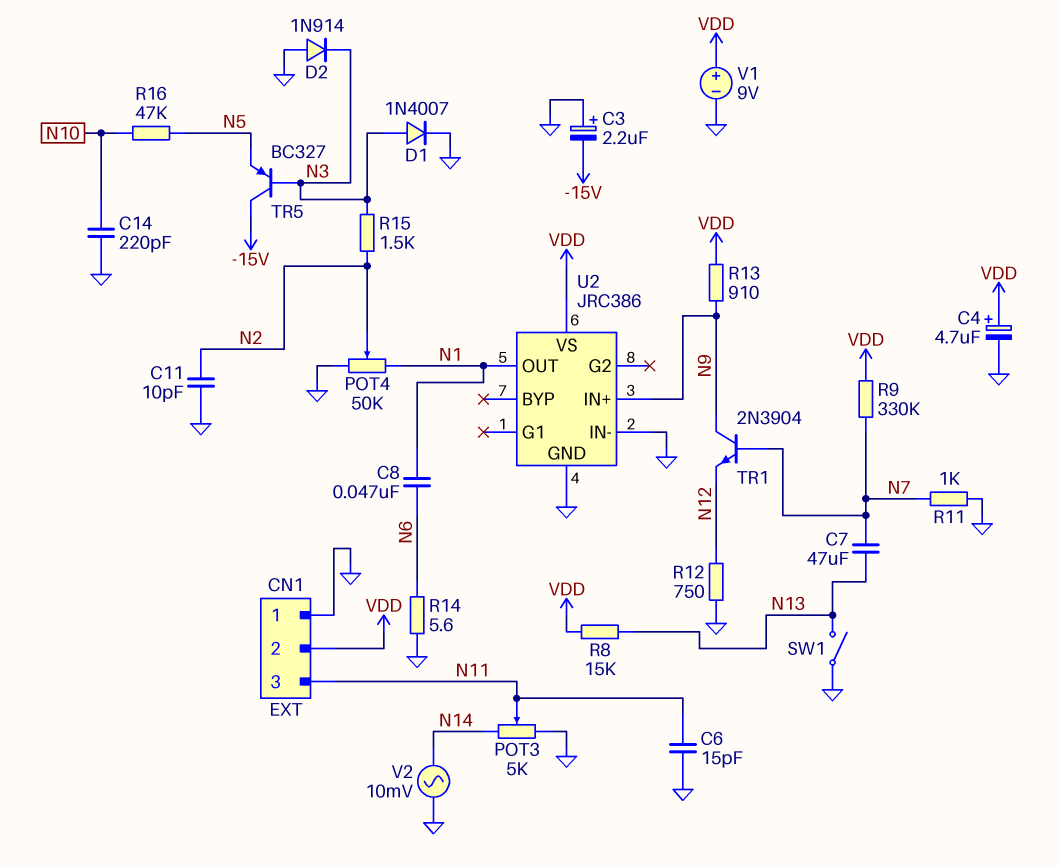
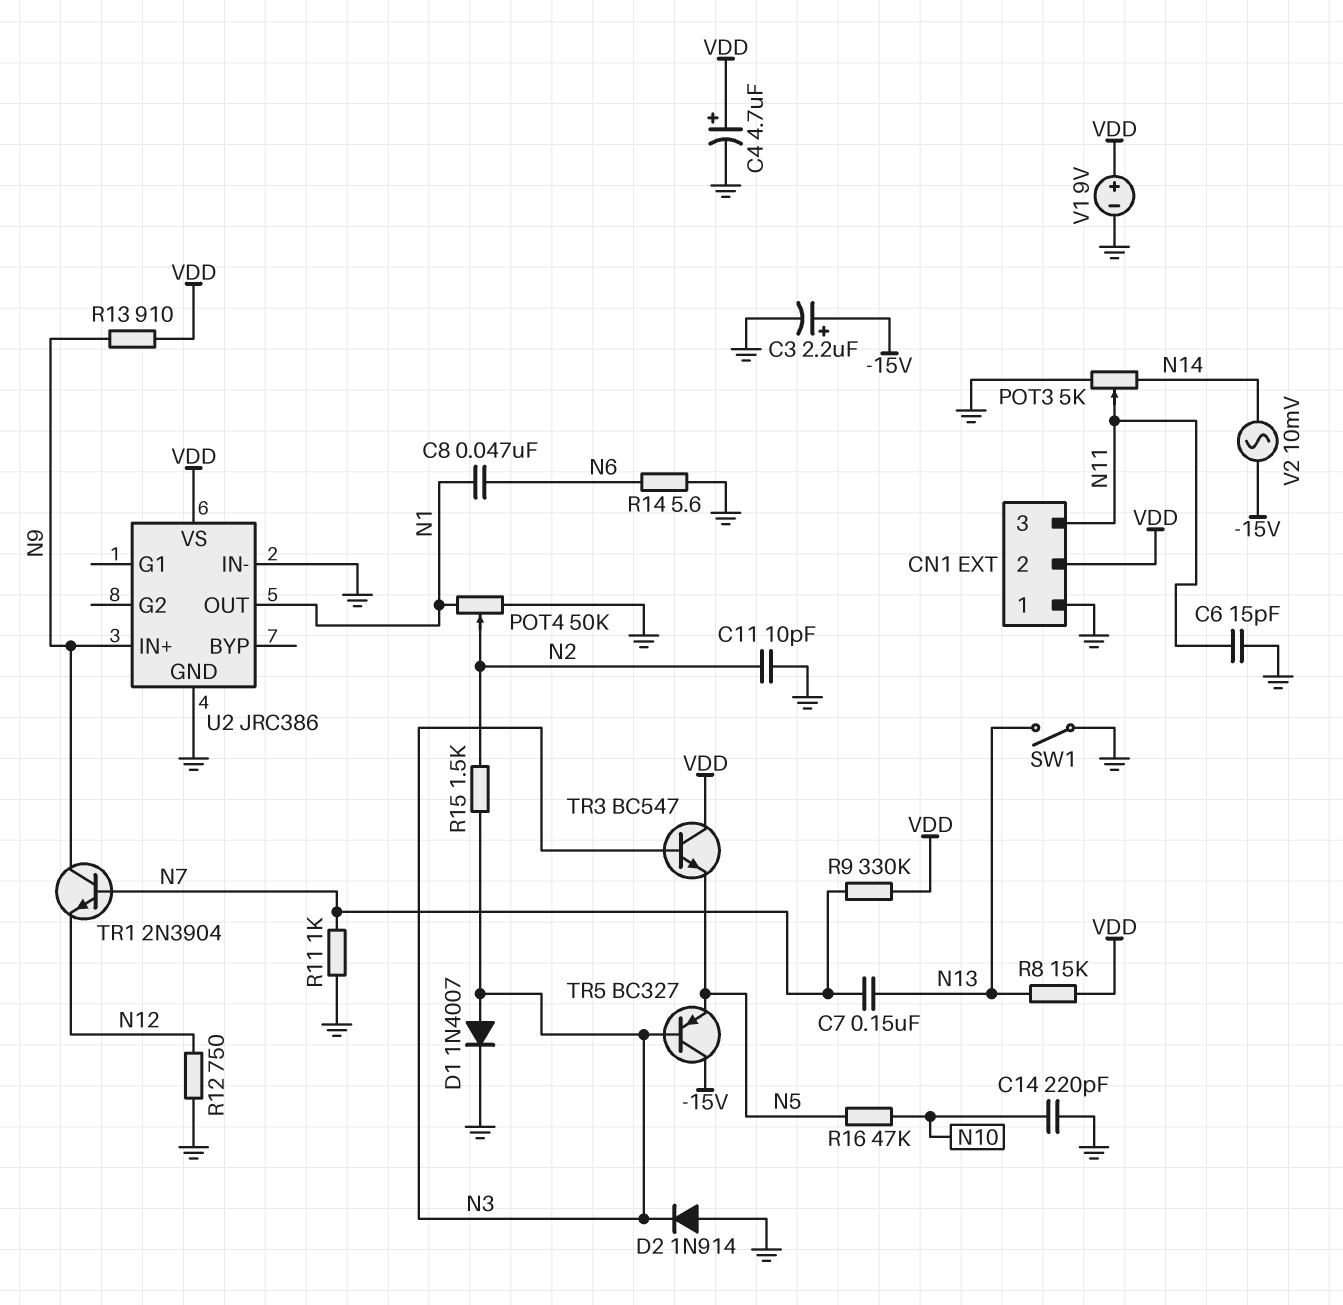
C3: 2.2uF (plus GND, minus -15V) -> 2.2uF (plus -15V, minus GND)
C7: 47uF (N7, N13) -> 150nF (N7, N13)
TR3: none -> NPN BC547 (B N3, C VDD, E N5)
V2: AC 10mV (GND, N14) -> AC 10mV (-15V, N14)

